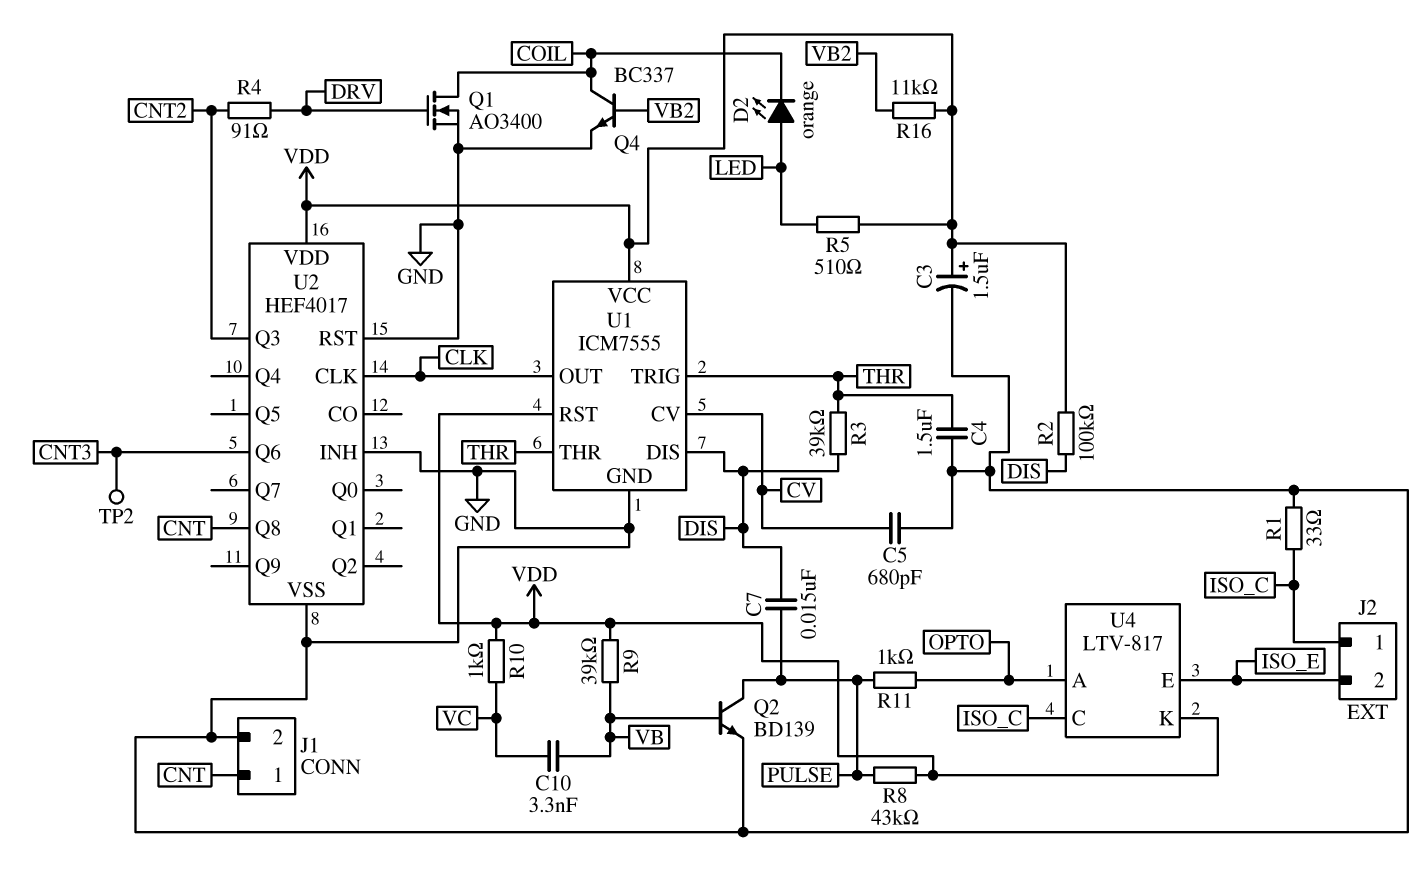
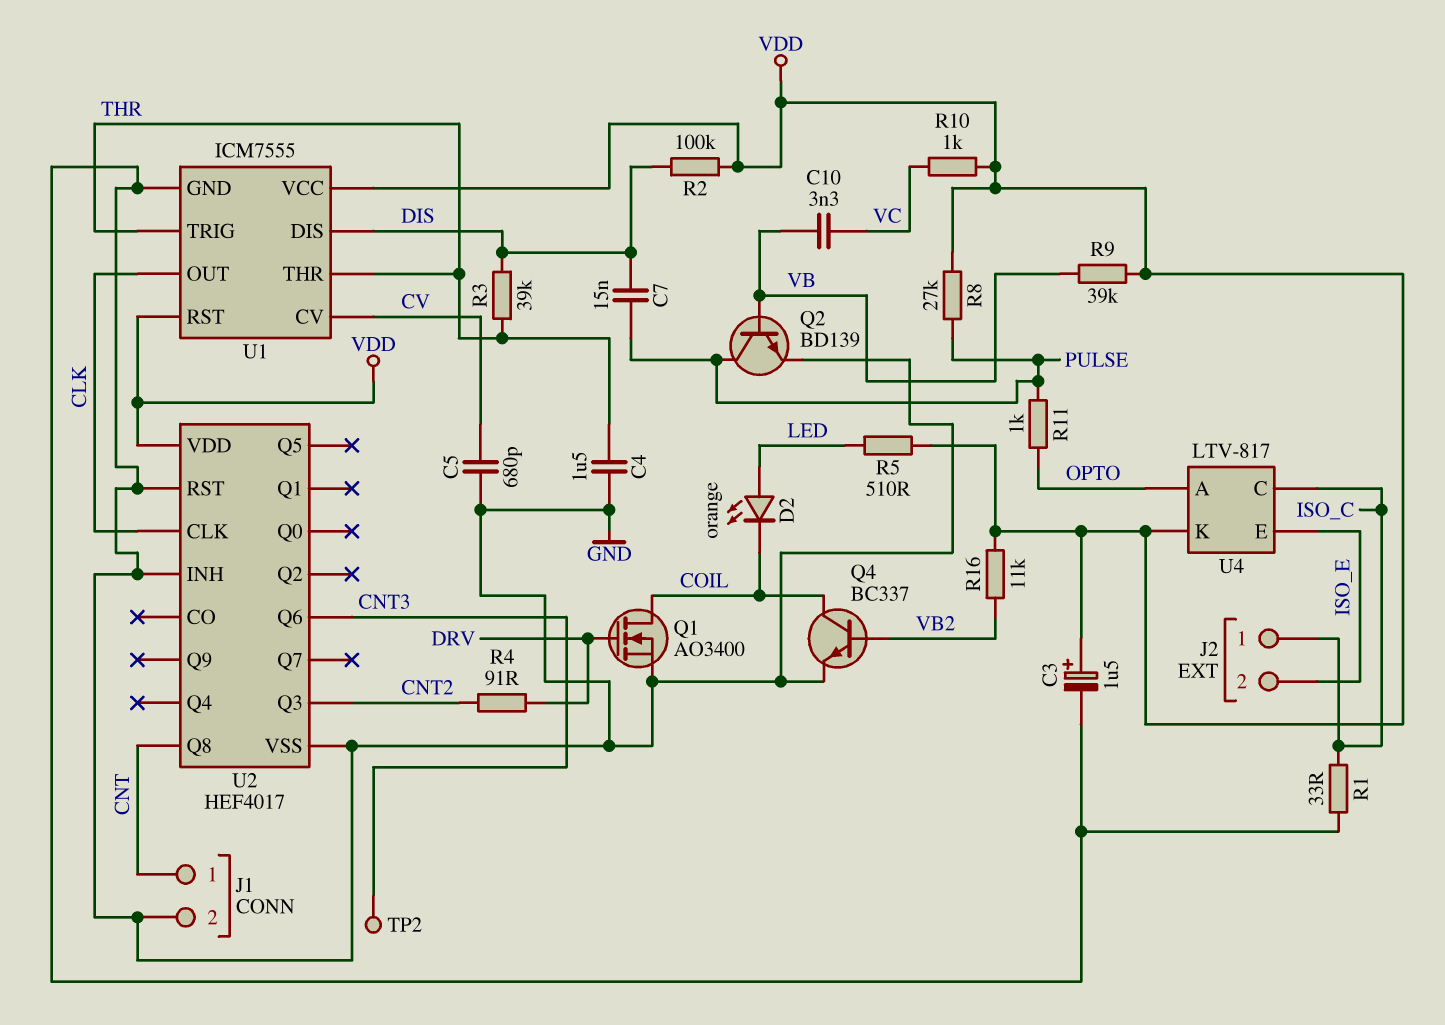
R8: 43k (PULSE, VDD) -> 27k (PULSE, VDD)

